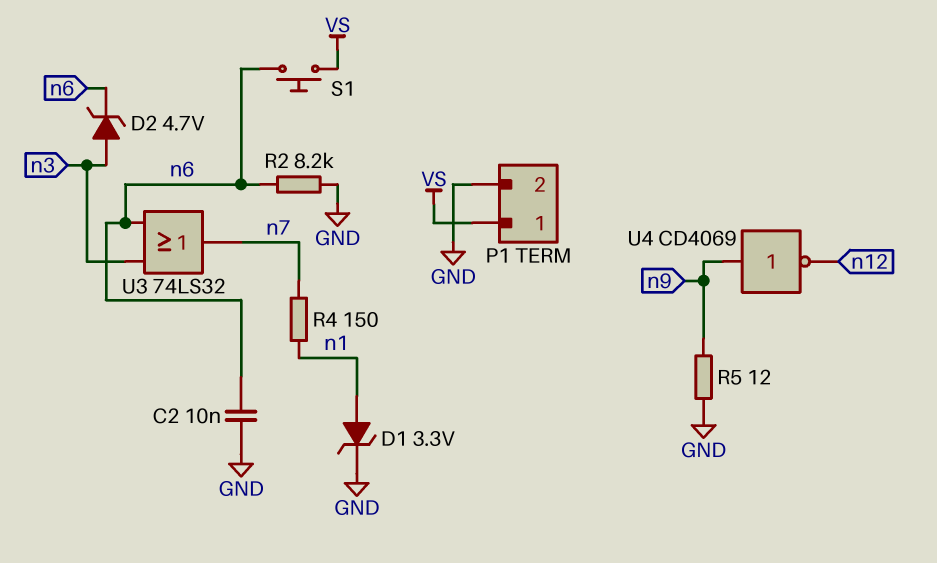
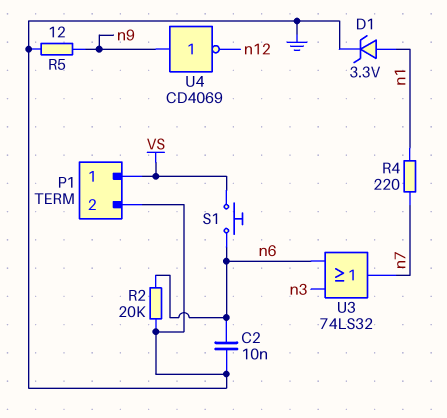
D2: zener 4.7V (A n3, K n6) -> none
R2: 8.2k (GND, n6) -> 20k (GND, n6)
R4: 150 (n1, n7) -> 220 (n1, n7)

